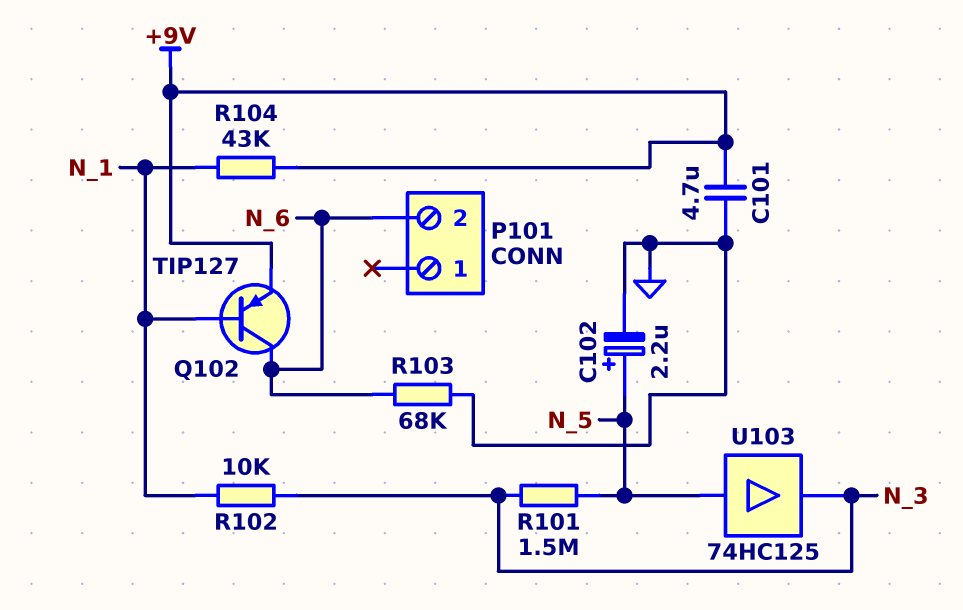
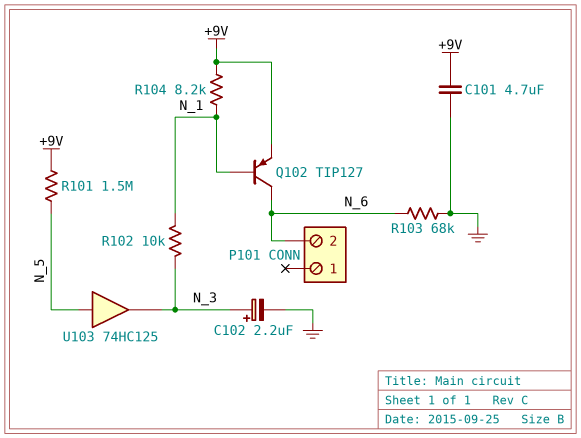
C102: 2.2uF (plus N_5, minus GND) -> 2.2uF (plus N_3, minus GND)
R101: 1.5M (N_3, N_5) -> 1.5M (+9V, N_5)
R104: 43k (+9V, N_1) -> 8.2k (+9V, N_1)

